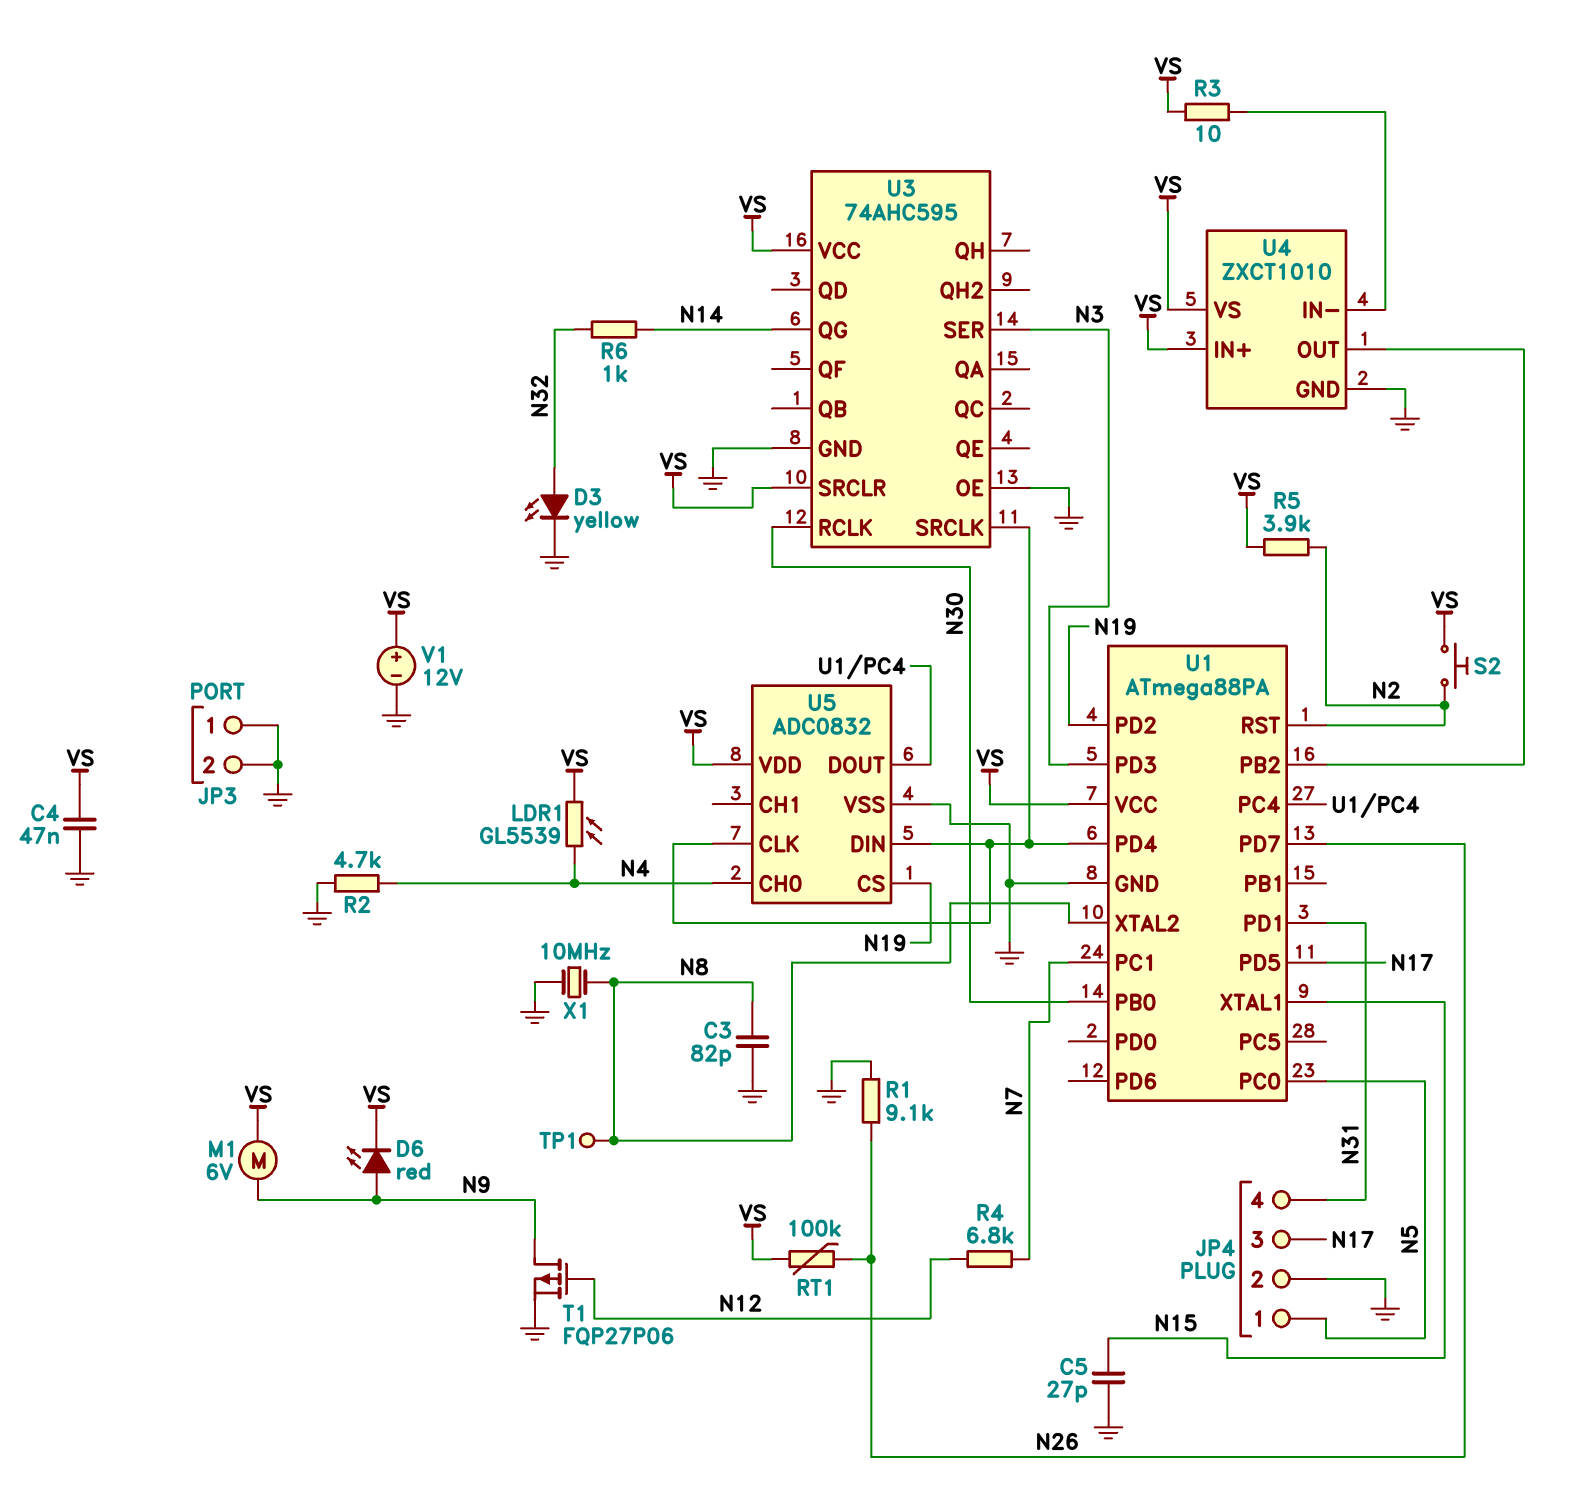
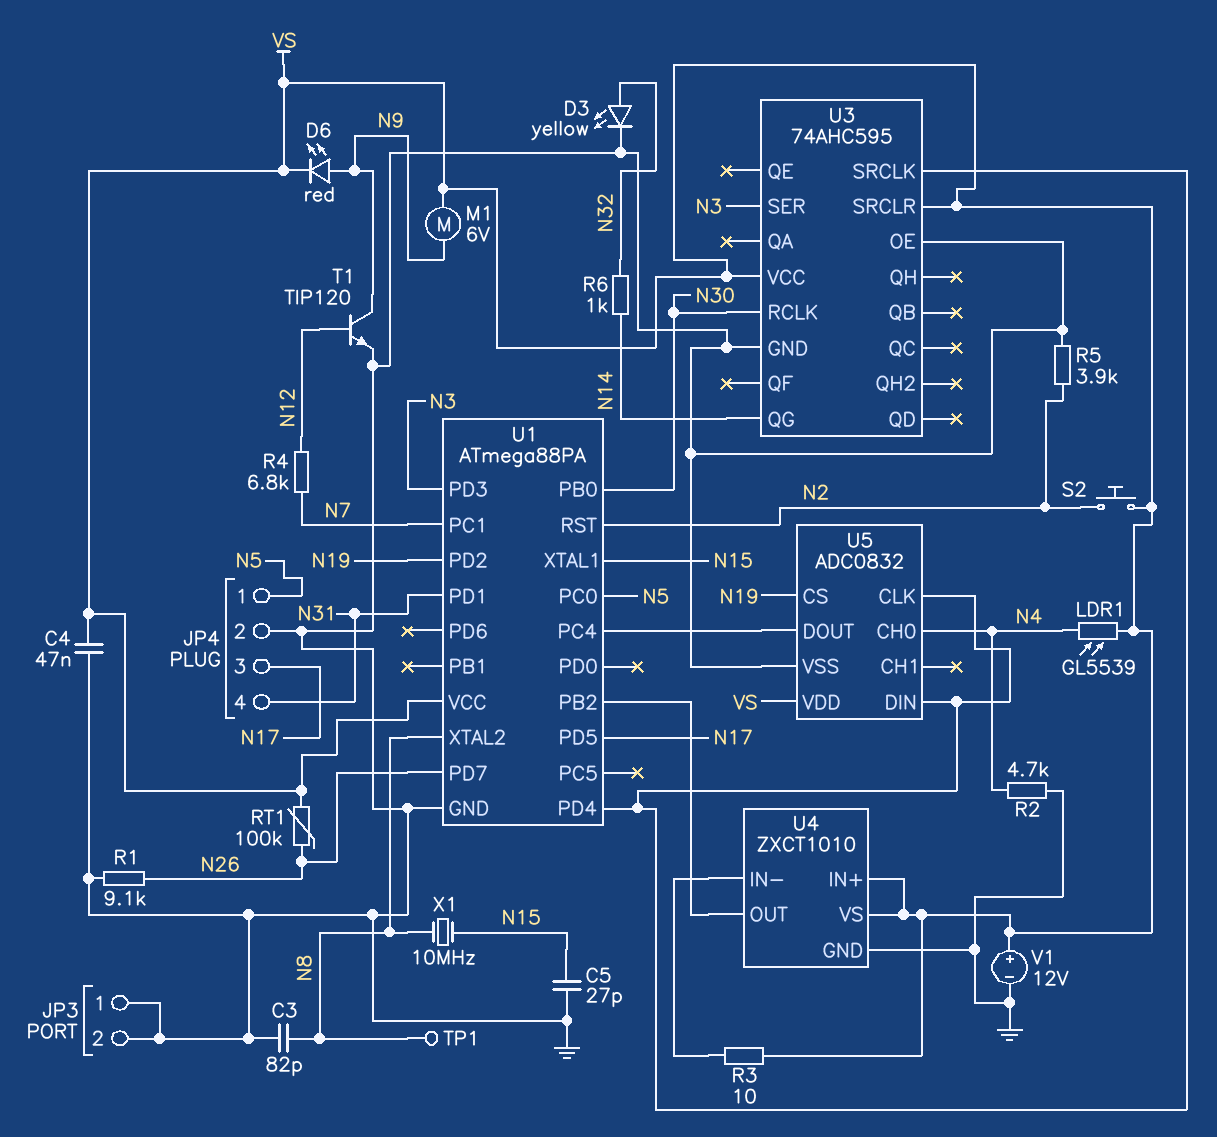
R5: 3.9k (N2, VS) -> 3.9k (GND, N2)
T1: PMOS FQP27P06 (G N12, D N9, S GND) -> NPN TIP120 (B N12, C N9, E GND)
X1: 10MHz (GND, N8) -> 10MHz (N8, N15)

